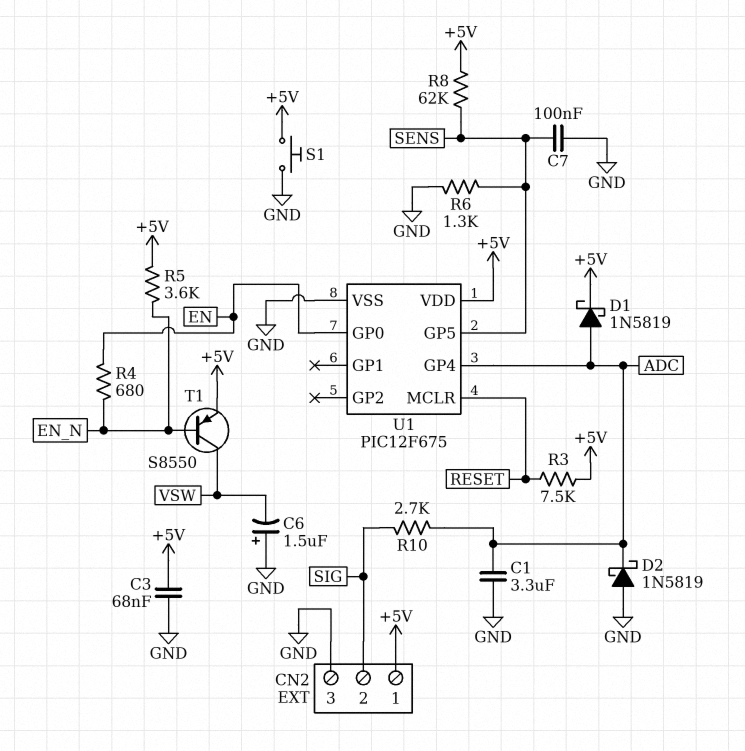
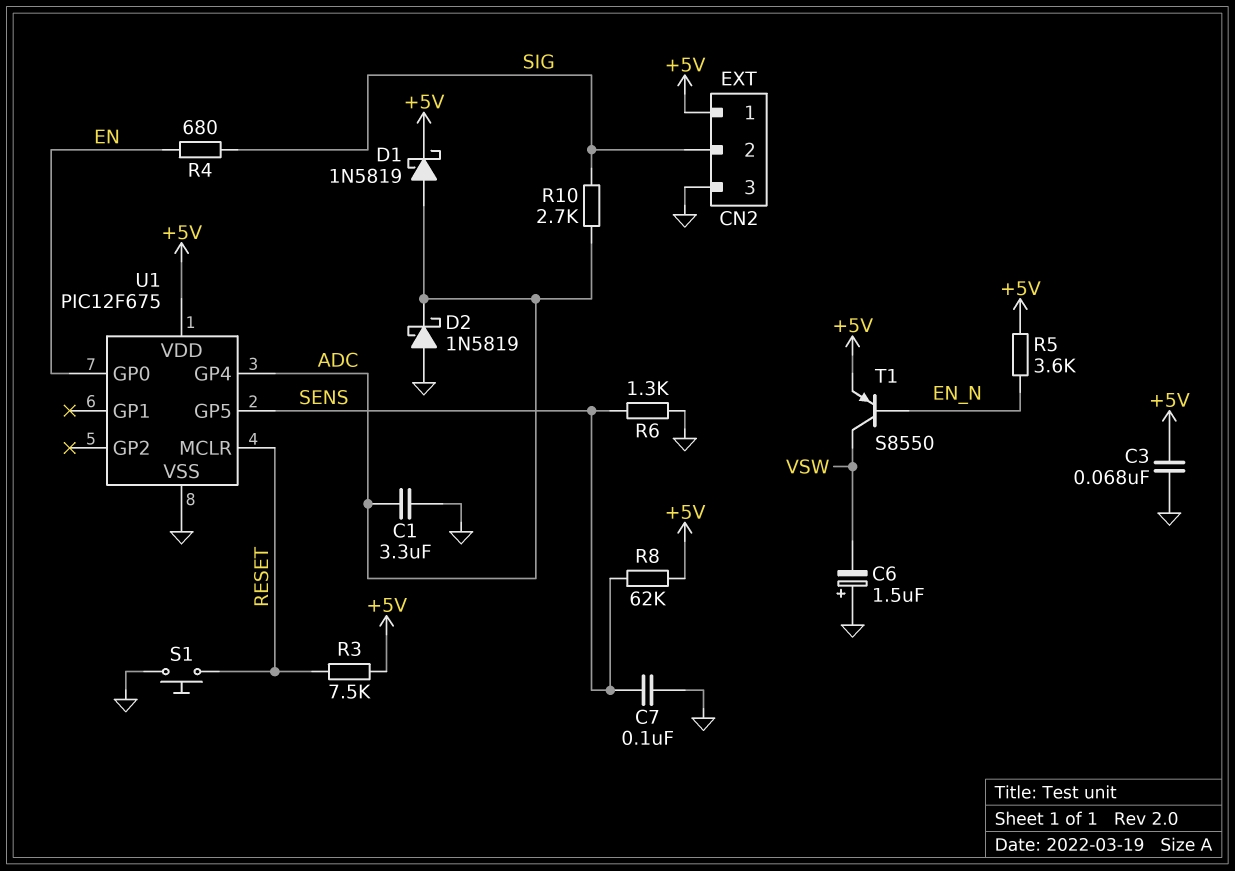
R4: 680 (EN, EN_N) -> 680 (EN, SIG)
S1: button (+5V, GND) -> button (GND, RESET)

